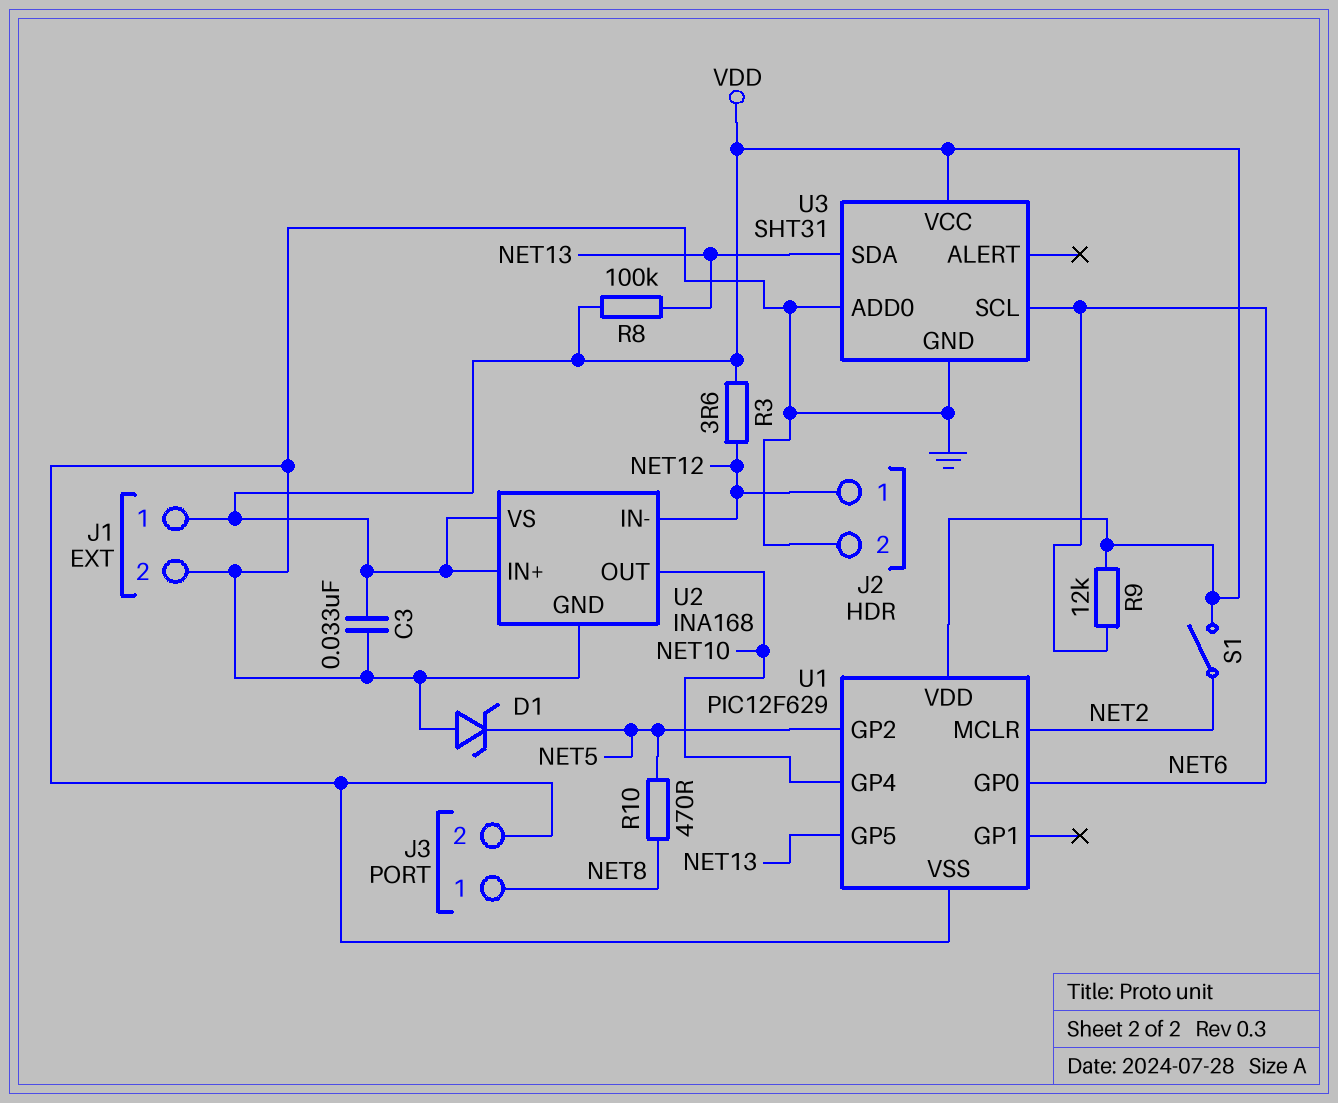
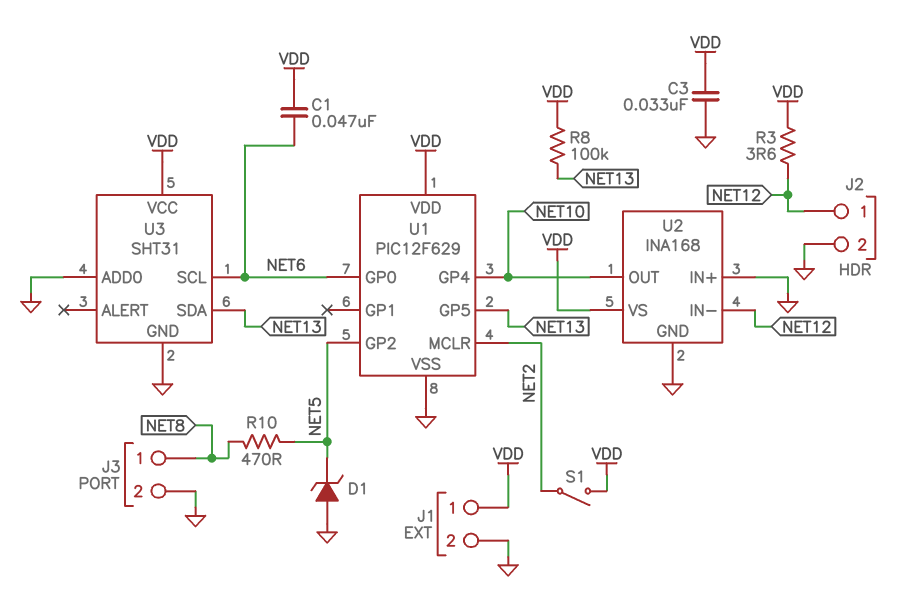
C1: none -> 47nF (NET6, VDD)
R9: 12k (NET6, VDD) -> none
U2 pin IN+: VDD -> GND

